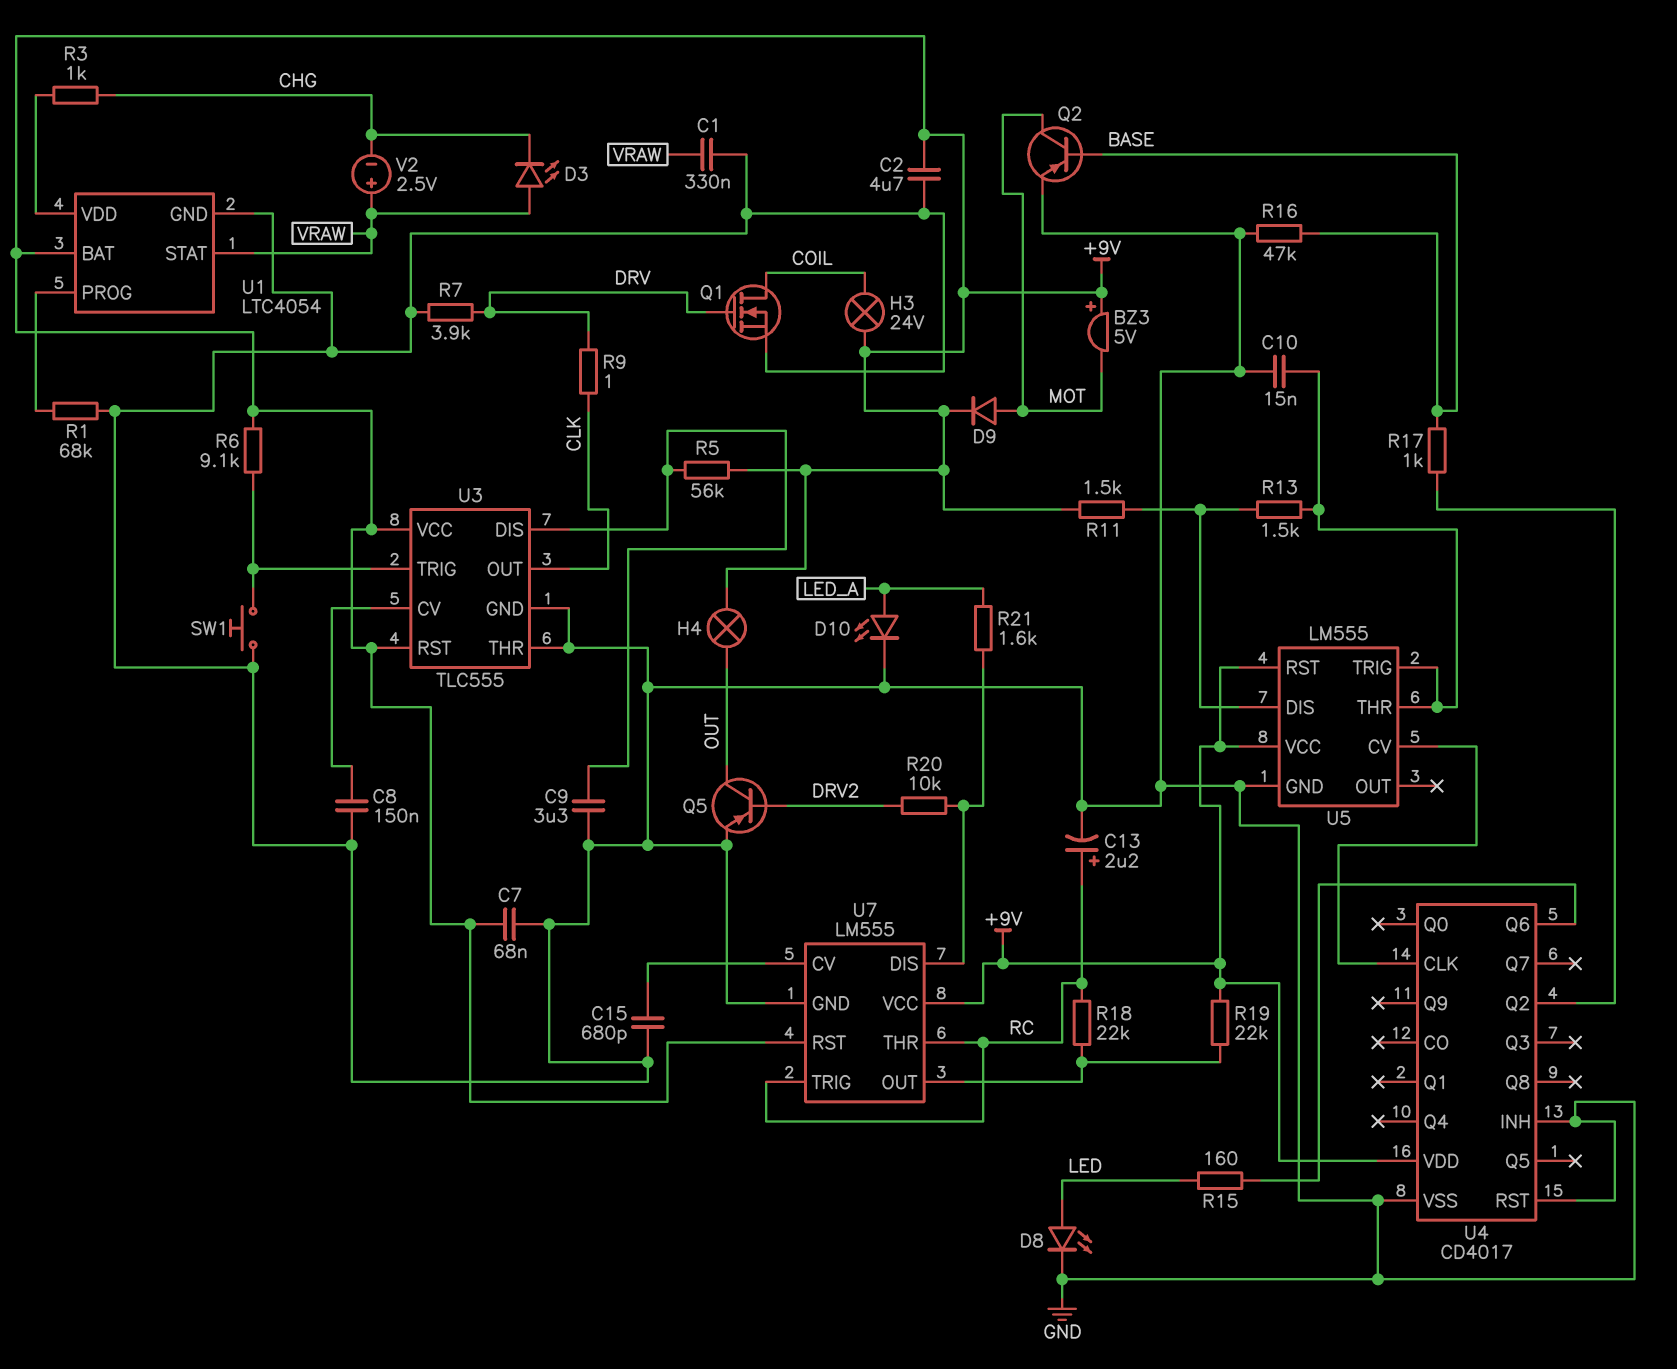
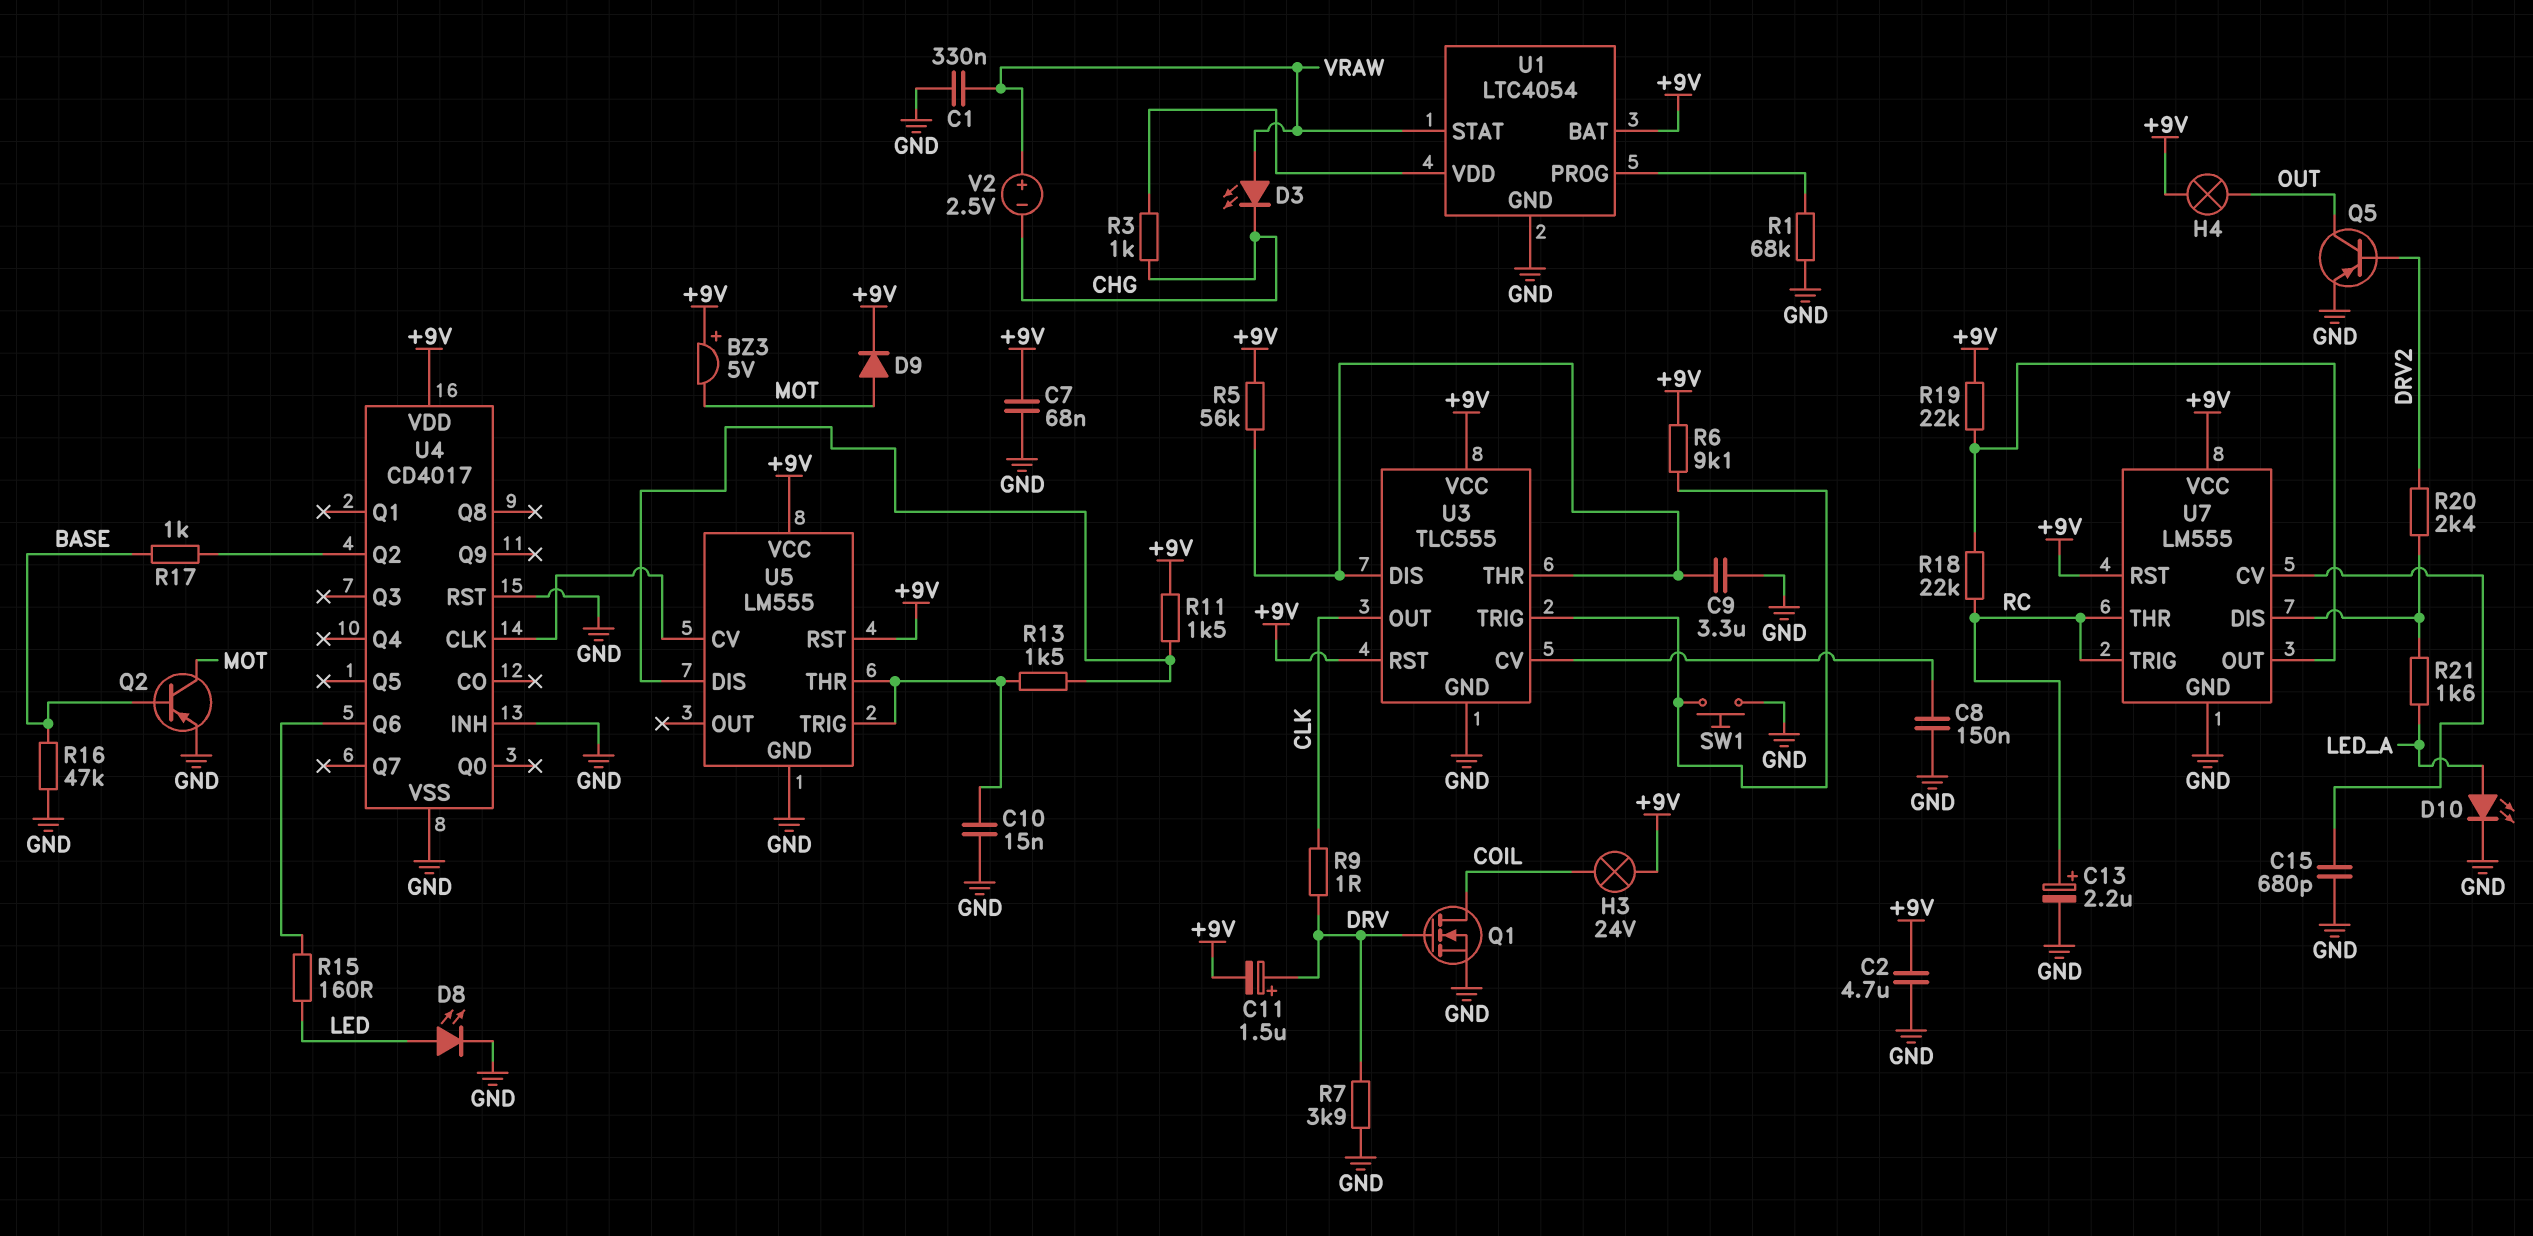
C11: none -> 1.5uF (plus DRV, minus +9V)
R20: 10k (DRV2, U7/DIS) -> 2.4k (DRV2, U7/DIS)
U3 pin THR: GND -> U3/DIS

